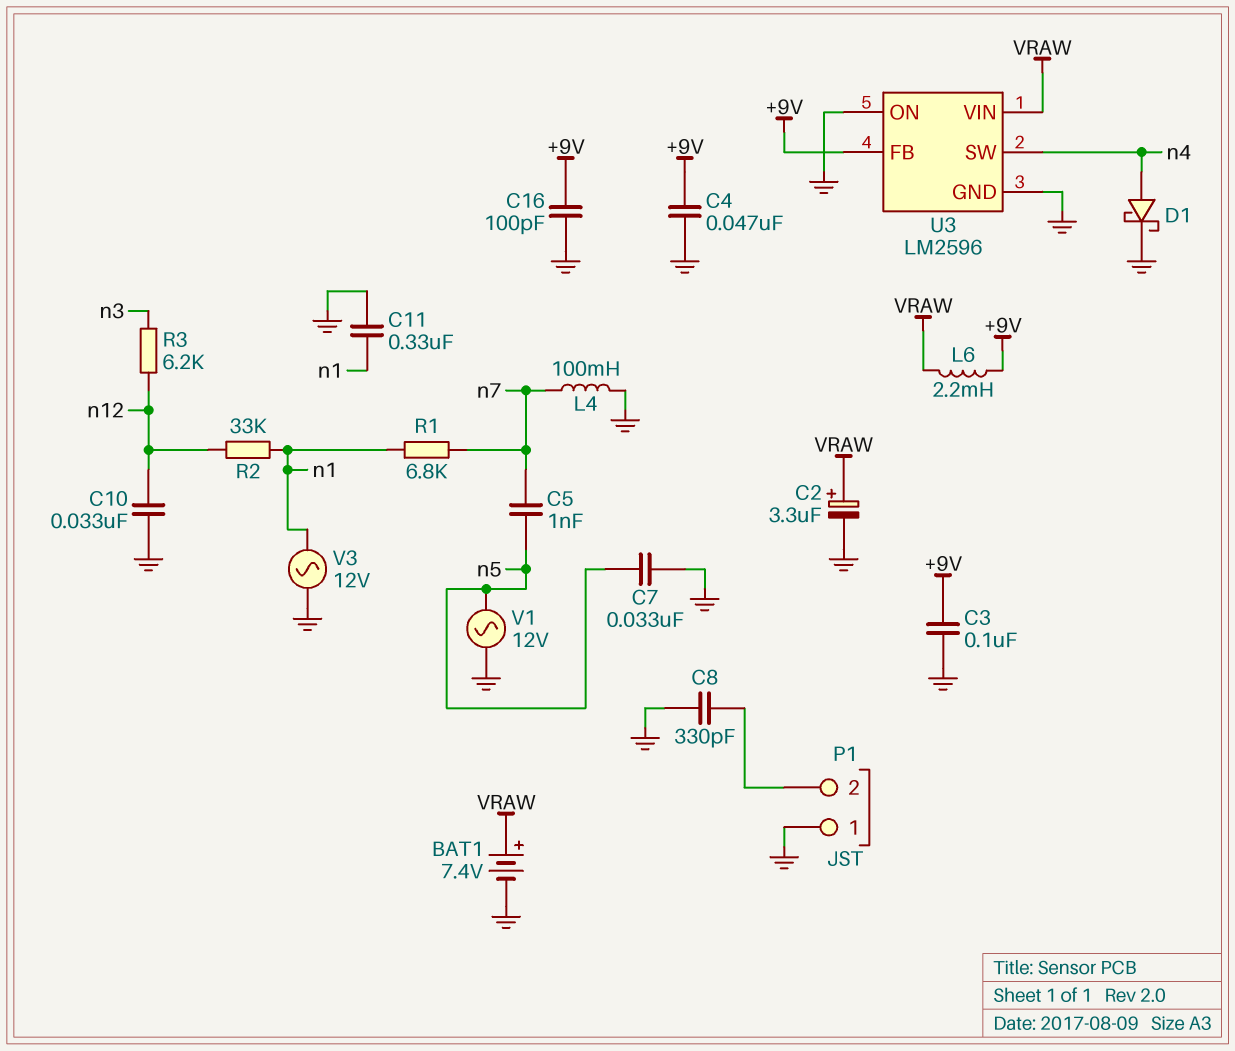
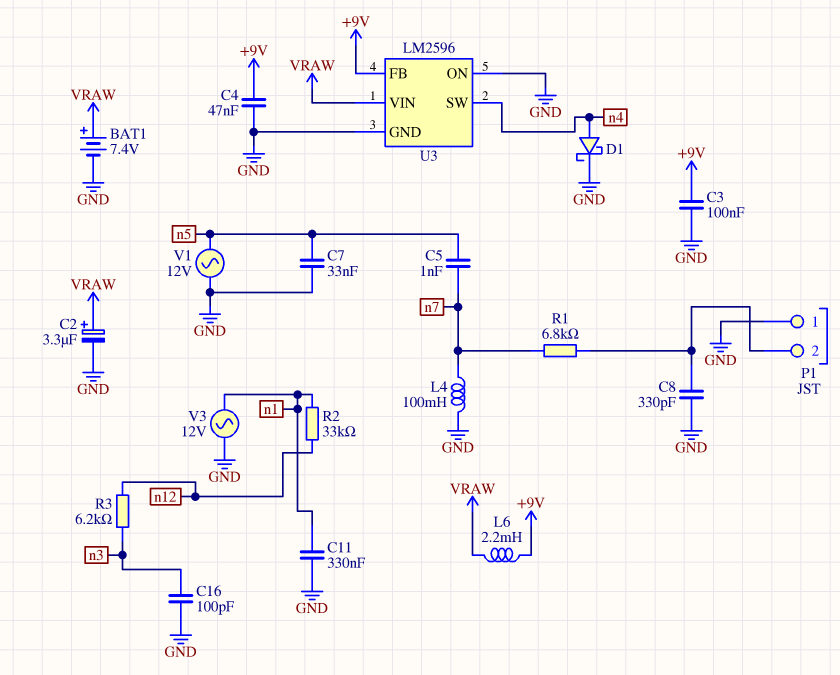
C10: 33nF (GND, n12) -> none
C16: 100pF (+9V, GND) -> 100pF (GND, n3)
R1: 6.8k (n1, n7) -> 6.8k (P1/2, n7)

